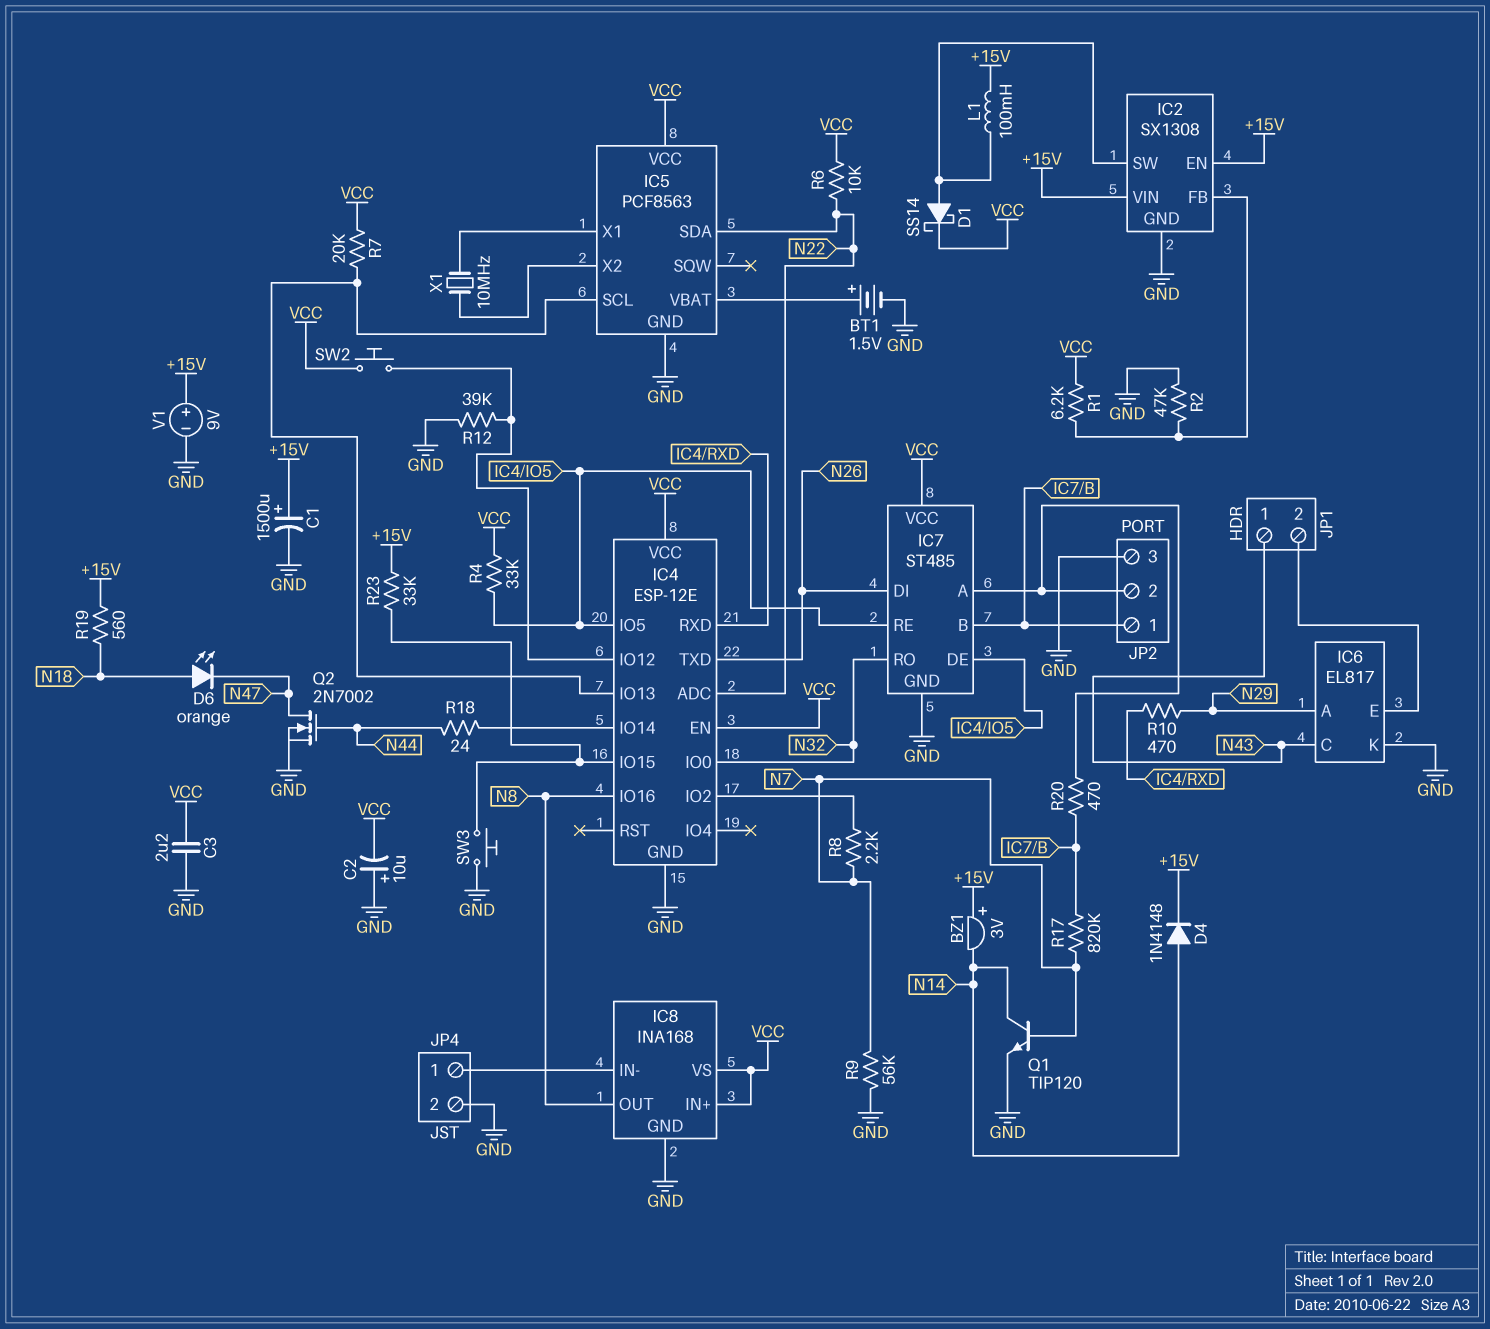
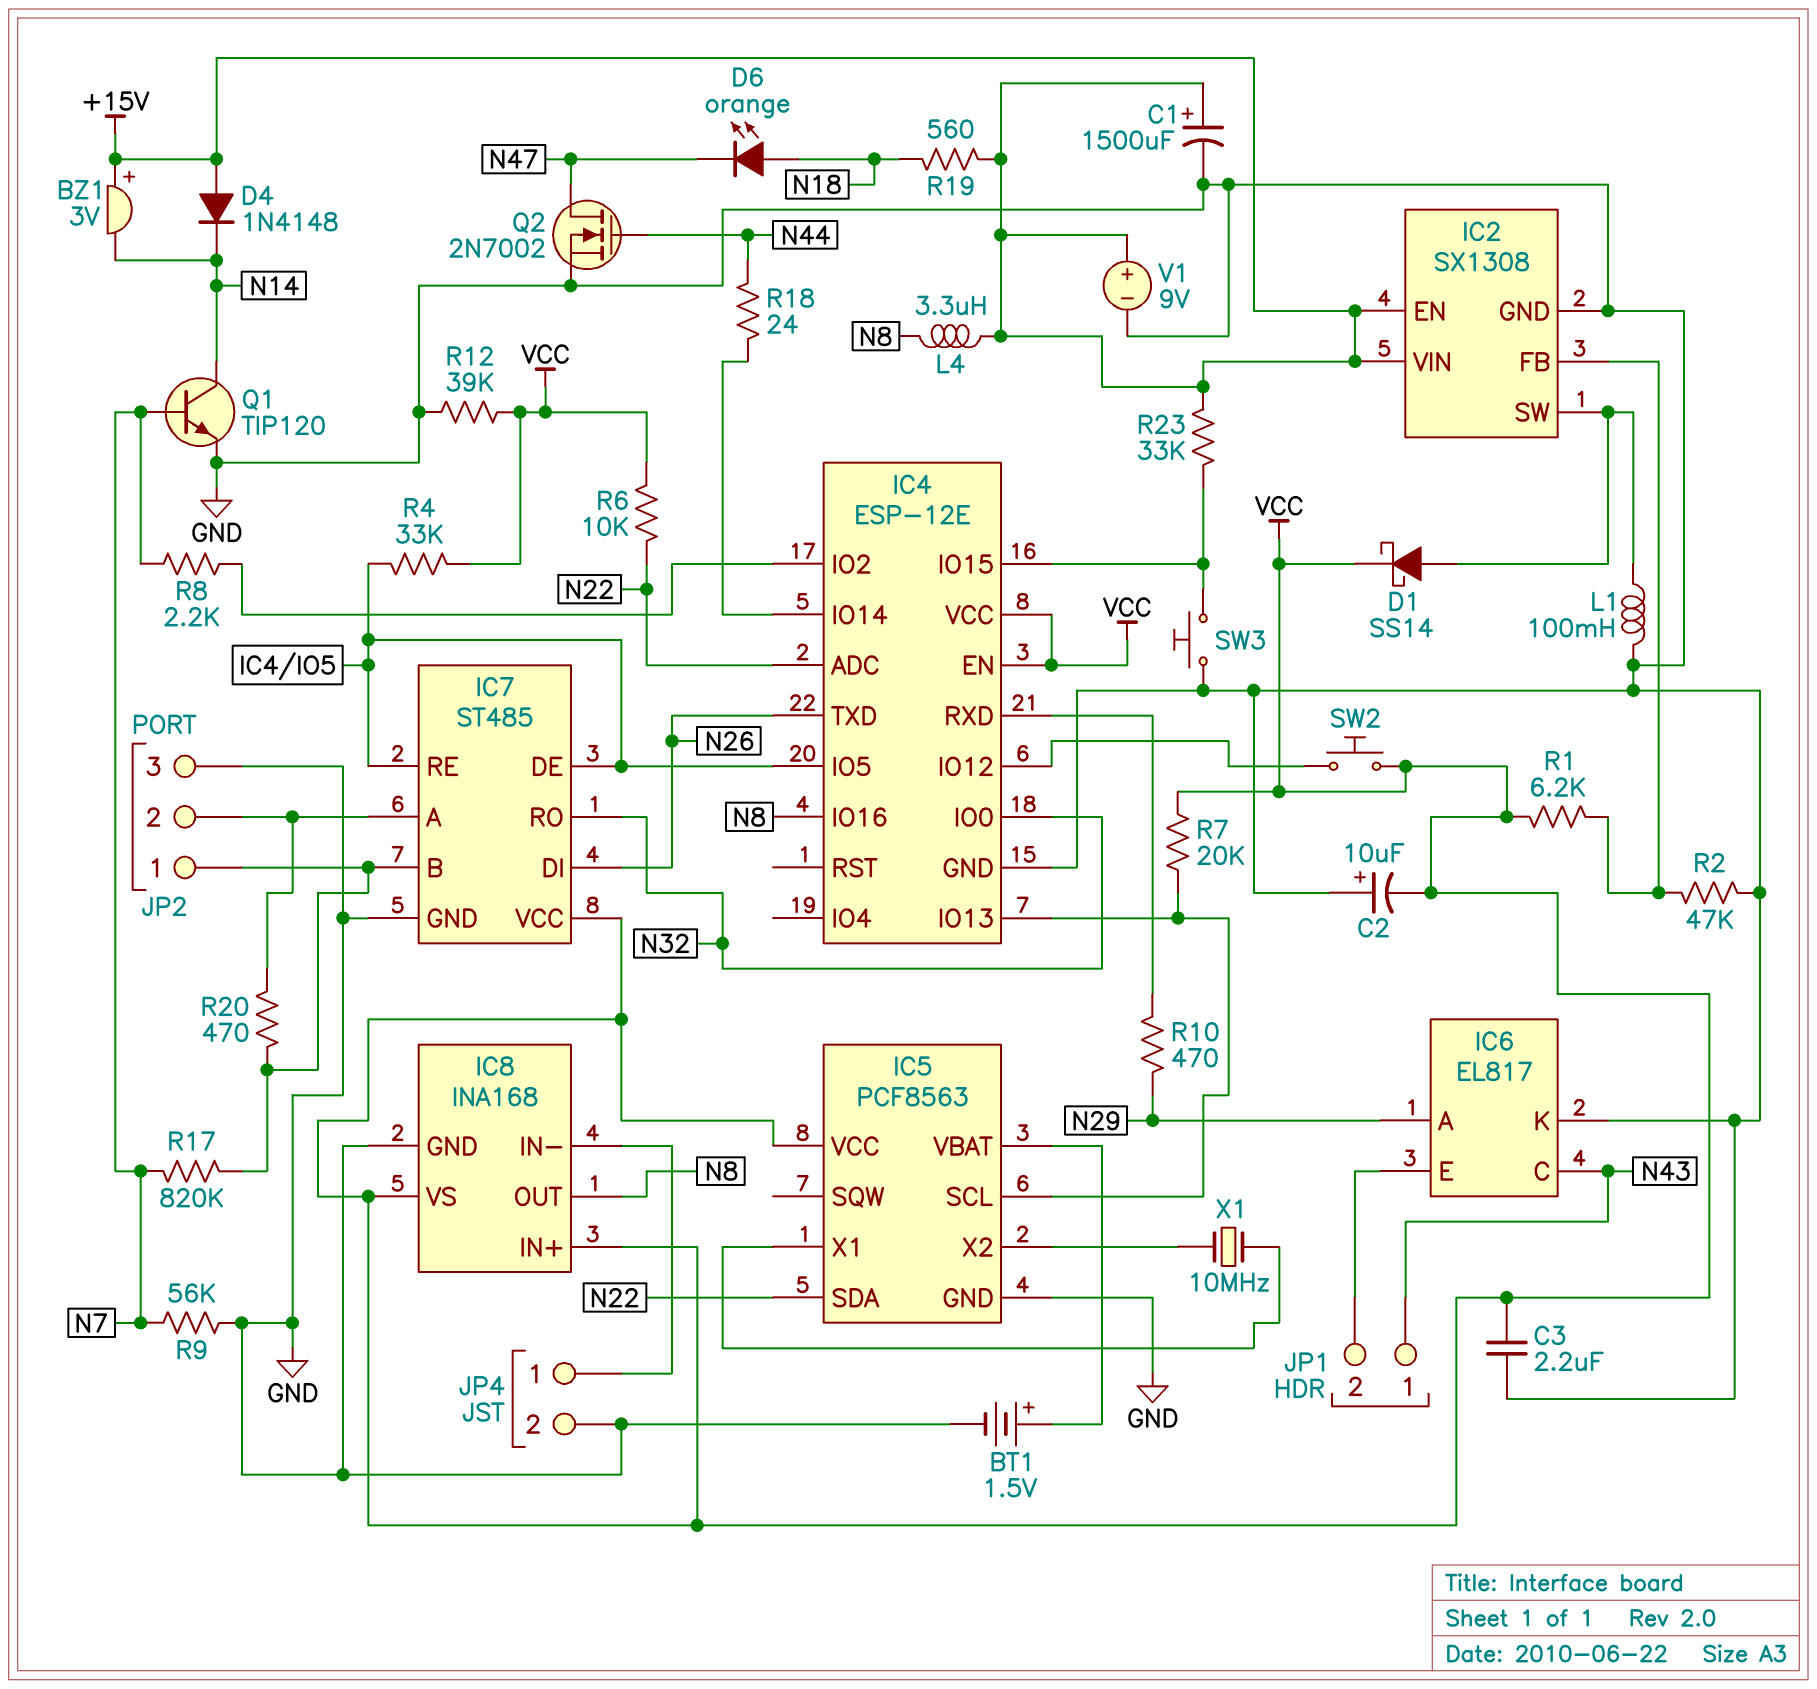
D4: diode 1N4148 (A N14, K +15V) -> diode 1N4148 (A +15V, K N14)
L1: 100mH (+15V, IC2/SW) -> 100mH (GND, IC2/SW)
L4: none -> 3.3uH (+15V, N8)
R12: 39k (GND, IC4/IO12) -> 39k (GND, VCC)

